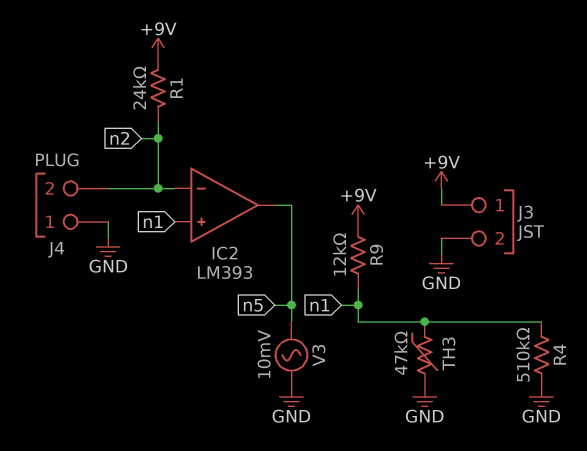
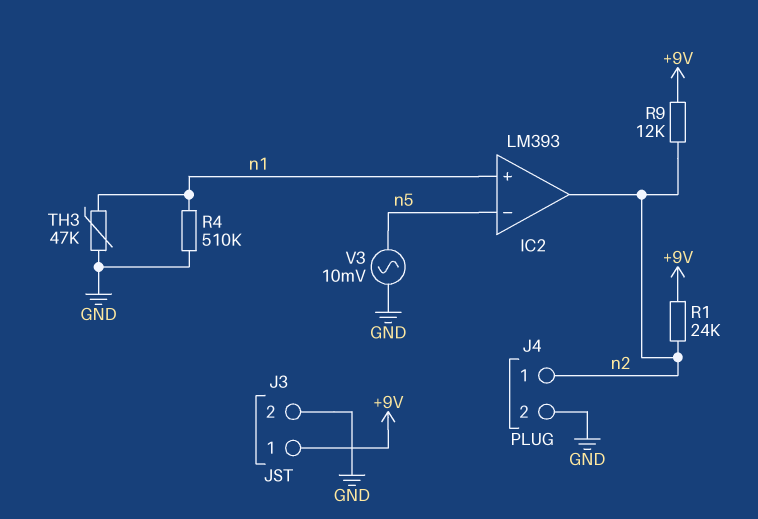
IC2 pin in-: n2 -> n5
IC2 pin out: n5 -> n2
J4 pin 1: GND -> n2
J4 pin 2: n2 -> GND
R9: 12k (+9V, n1) -> 12k (+9V, n2)

